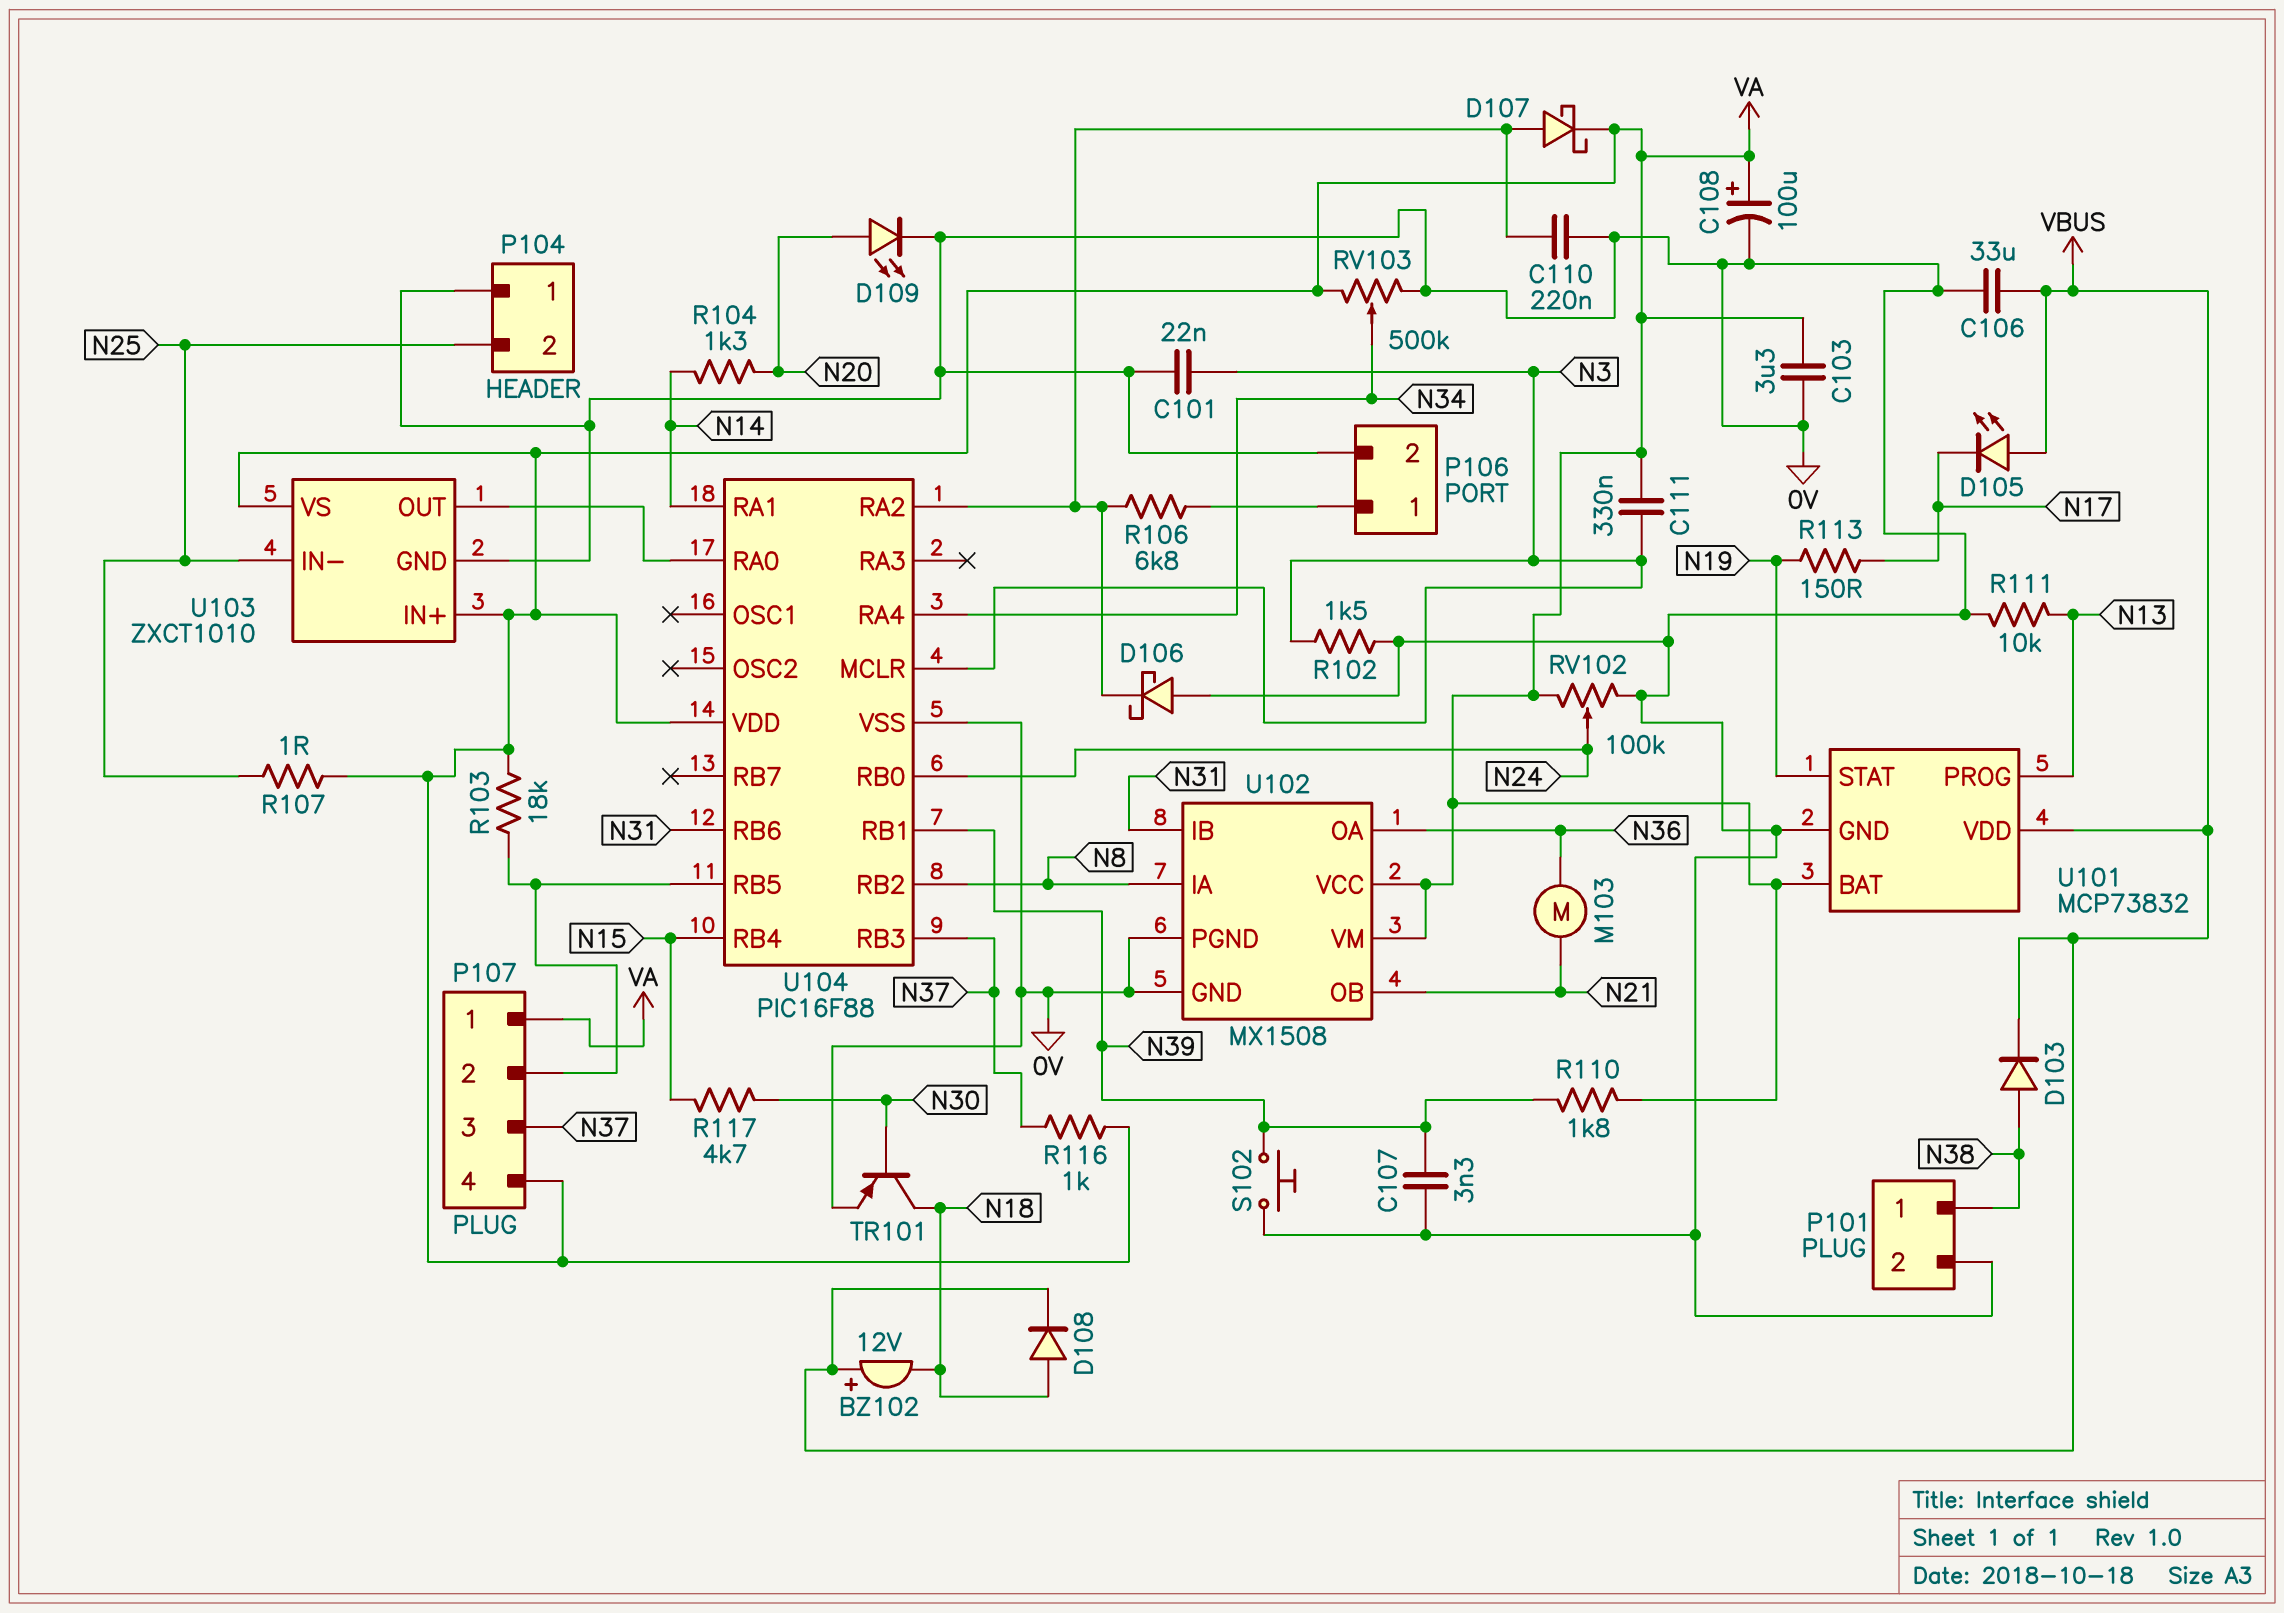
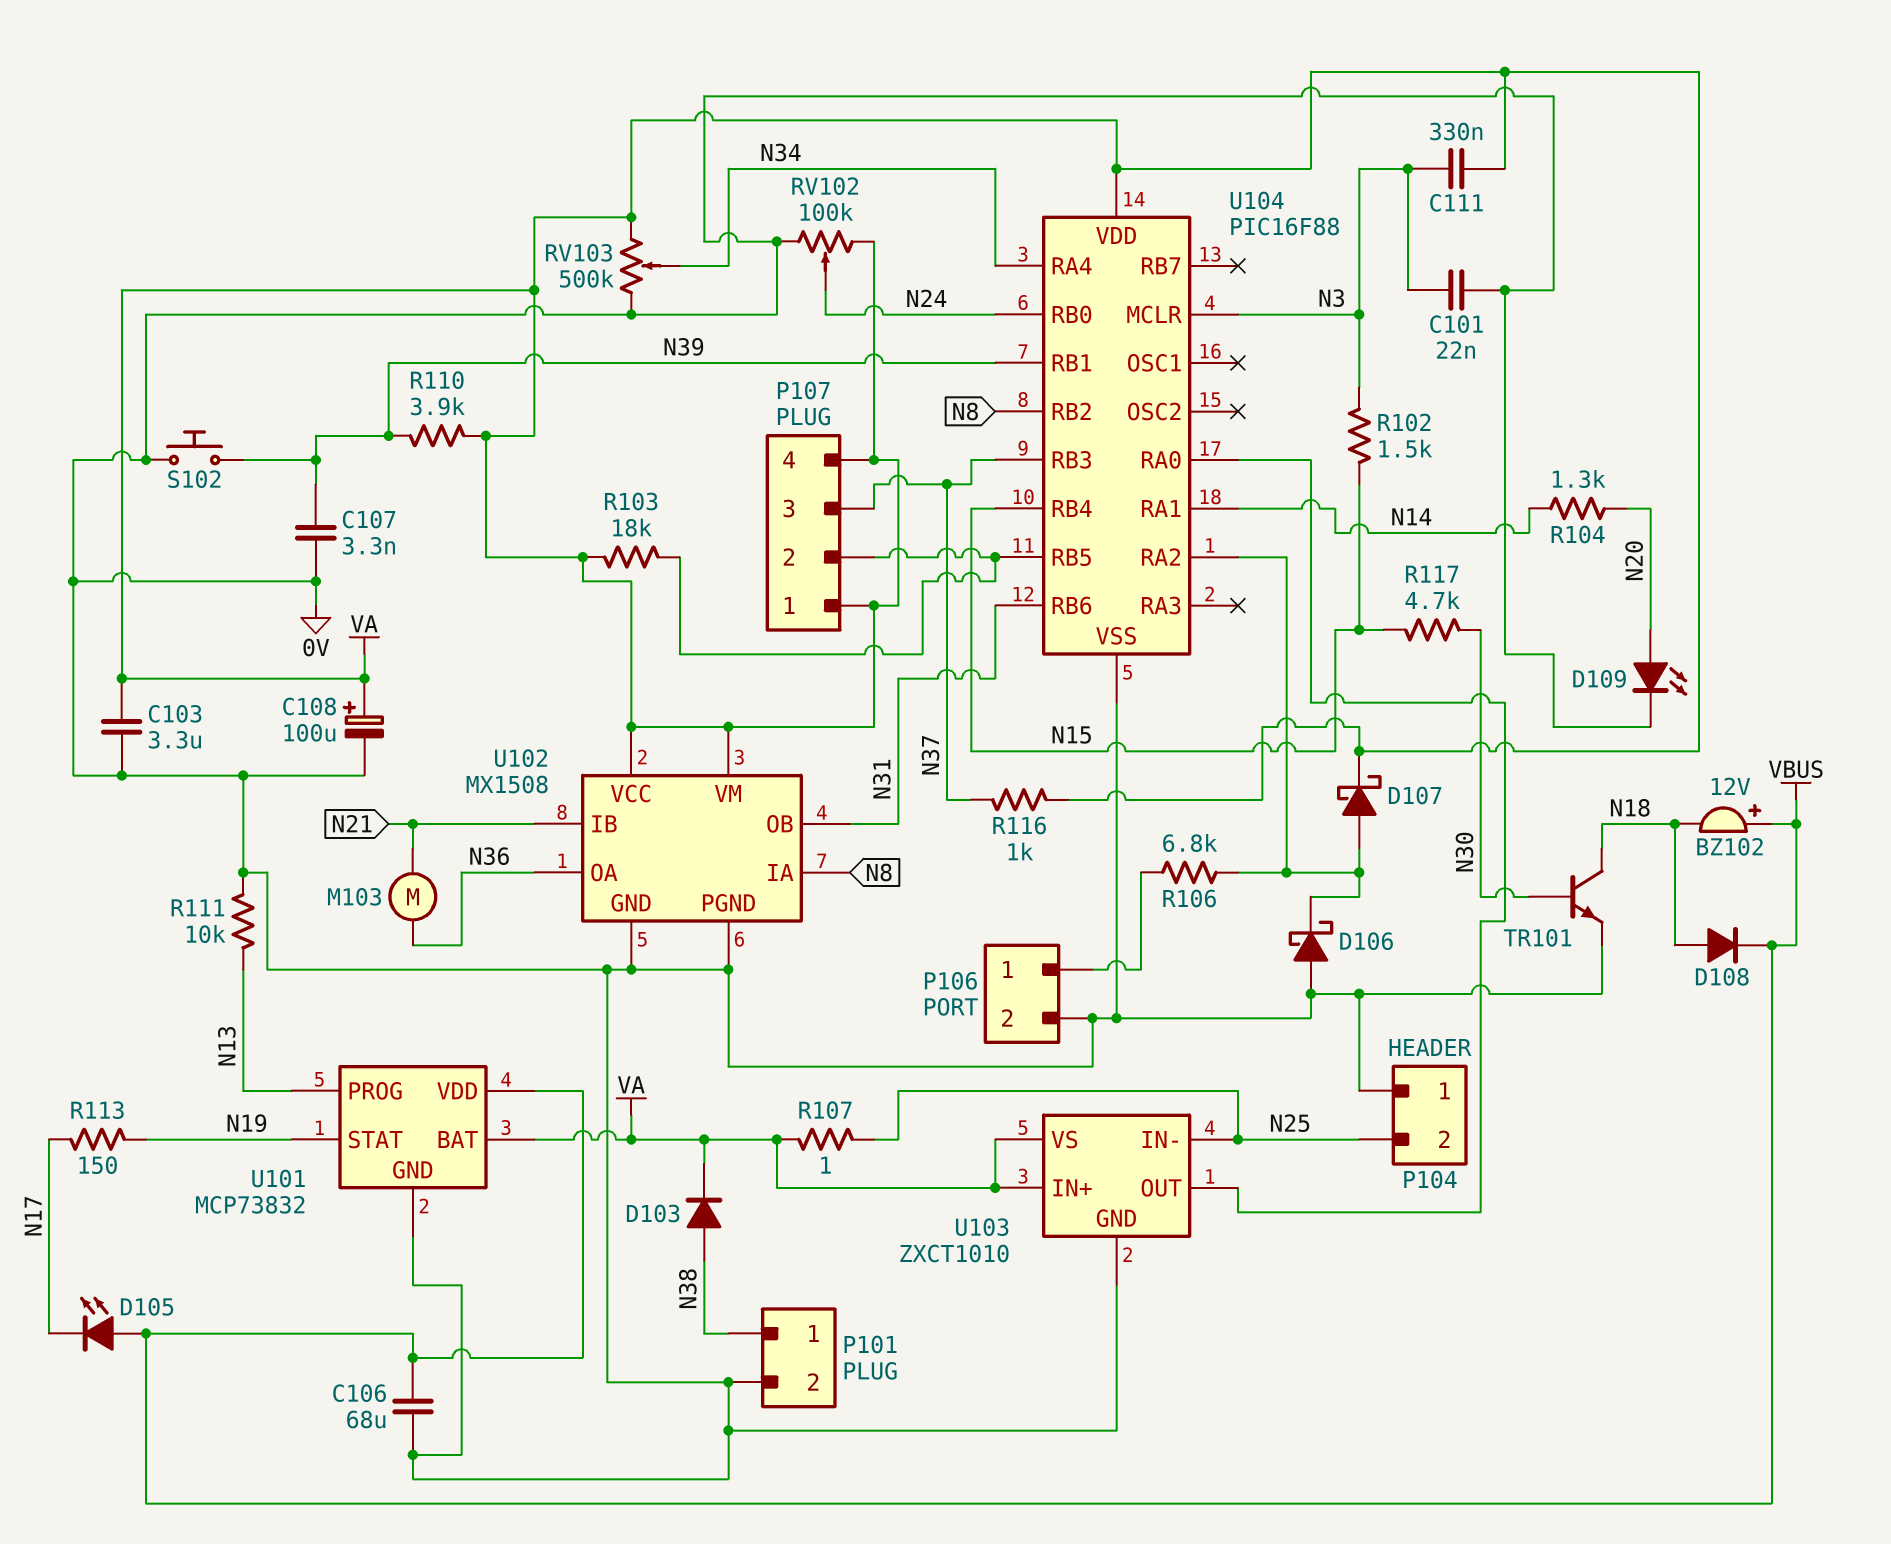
C106: 33uF (0V, VBUS) -> 68uF (0V, VBUS)
C110: 220nF (0V, U104/RA2) -> none
D103: diode (A N38, K VBUS) -> diode (A N38, K VA)
R102: 1.5k (0V, N3) -> 1.5k (N3, N15)
R110: 1.8k (N39, VA) -> 3.9k (N39, VA)
TR101: PNP (B N30, C N18, E 0V) -> NPN (B N30, C N18, E 0V)
U102 pin IB: N31 -> N21
U102 pin OB: N21 -> N31

